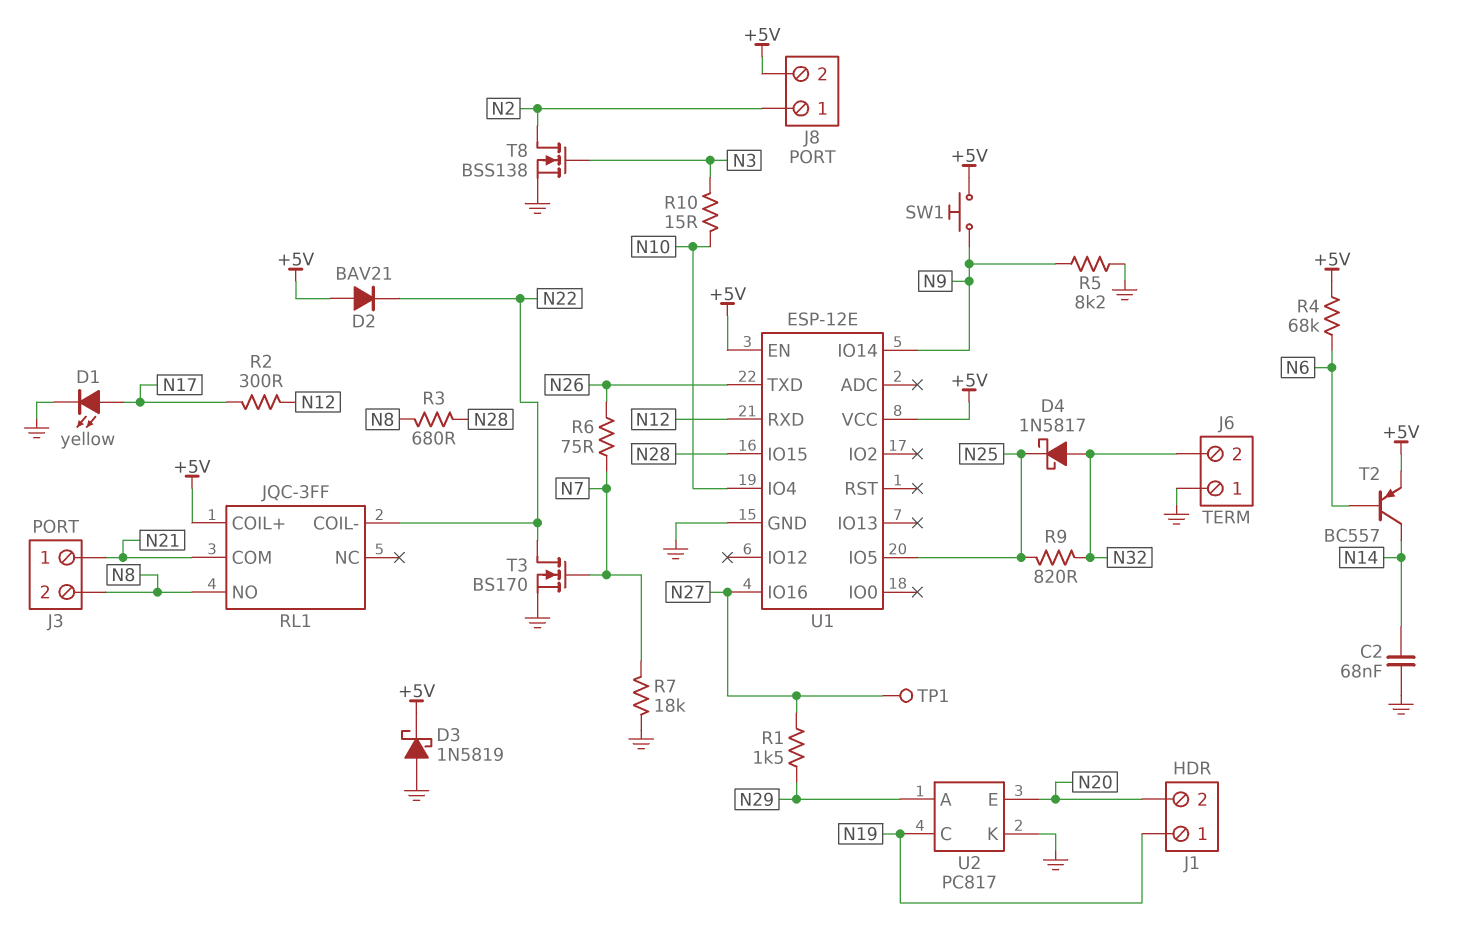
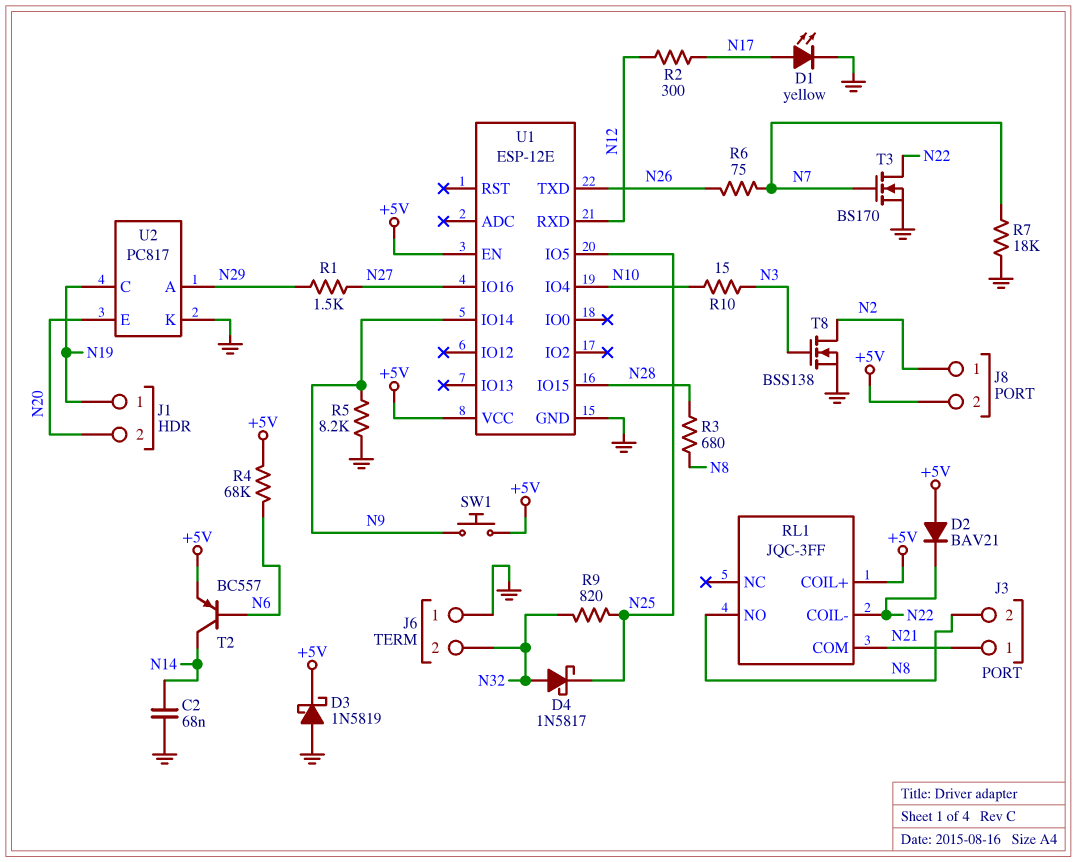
TP1: test point (N27) -> none

